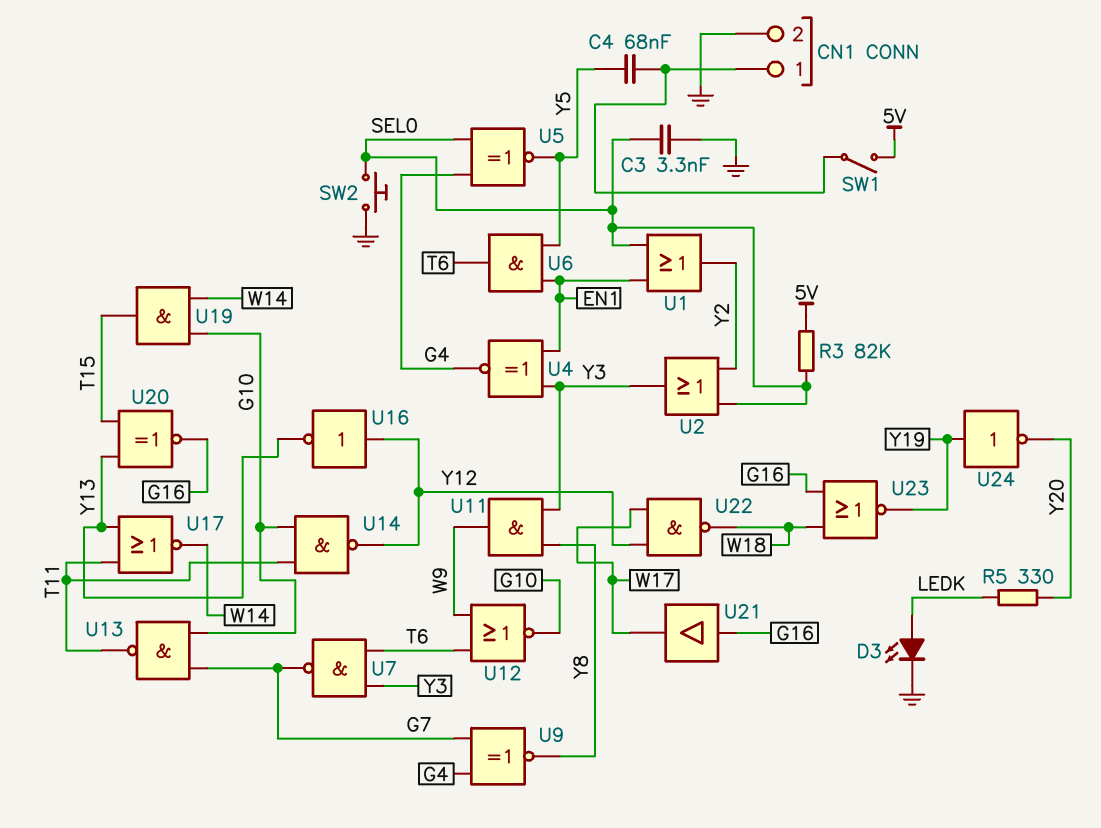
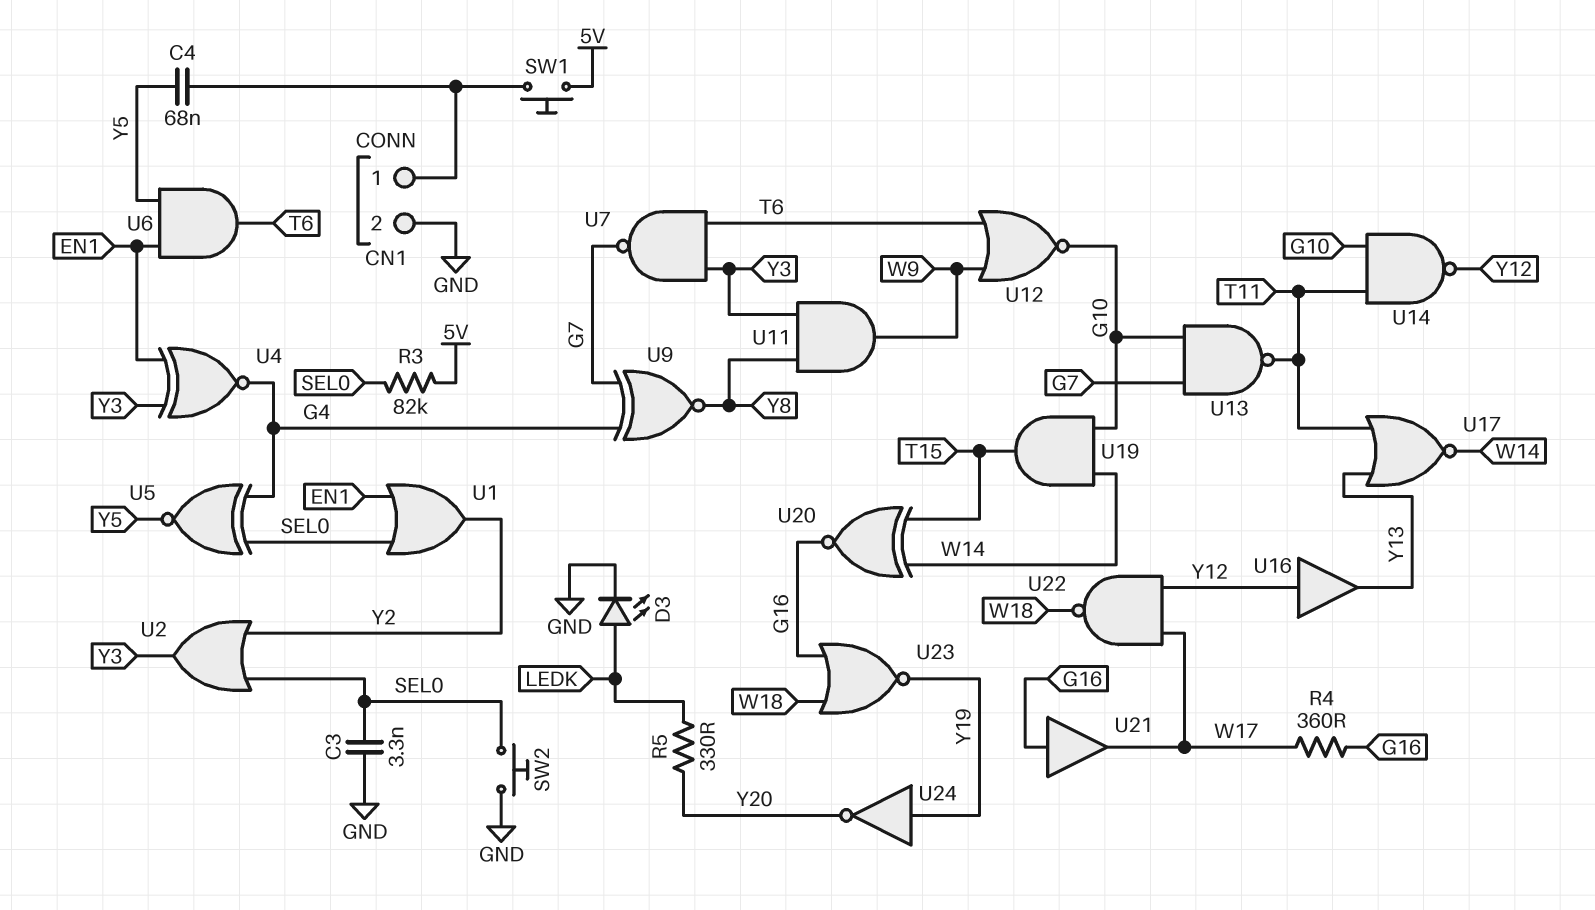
R4: none -> 360 (G16, W17)
SW1: switch (5V, CN1/1) -> button (5V, CN1/1)
U16: NOT (in Y12, out Y13) -> buffer (in Y12, out Y13)
U20: XNOR (in T15, in Y13, out G16) -> XNOR (in T15, in W14, out G16)

